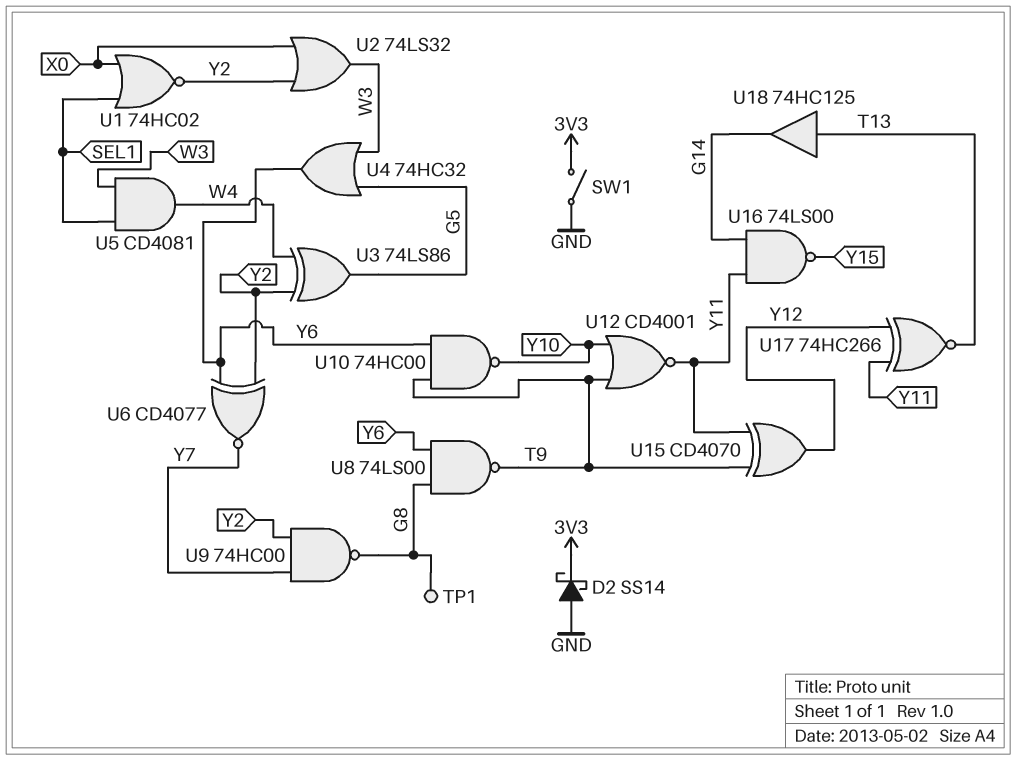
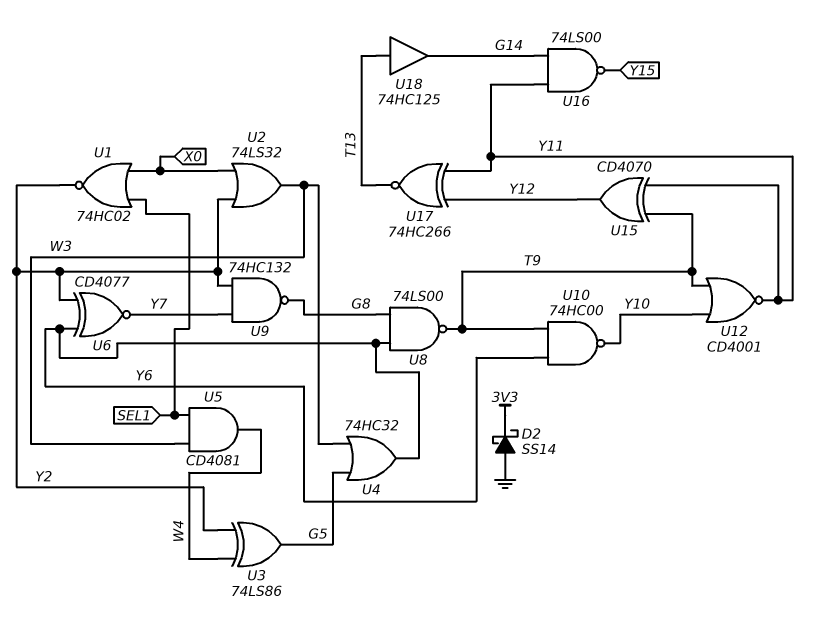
SW1: switch (3V3, GND) -> none
TP1: test point (G8) -> none
U9: NAND 74HC00 (in Y2, in Y7, out G8) -> NAND 74HC132 (in Y2, in Y7, out G8)

